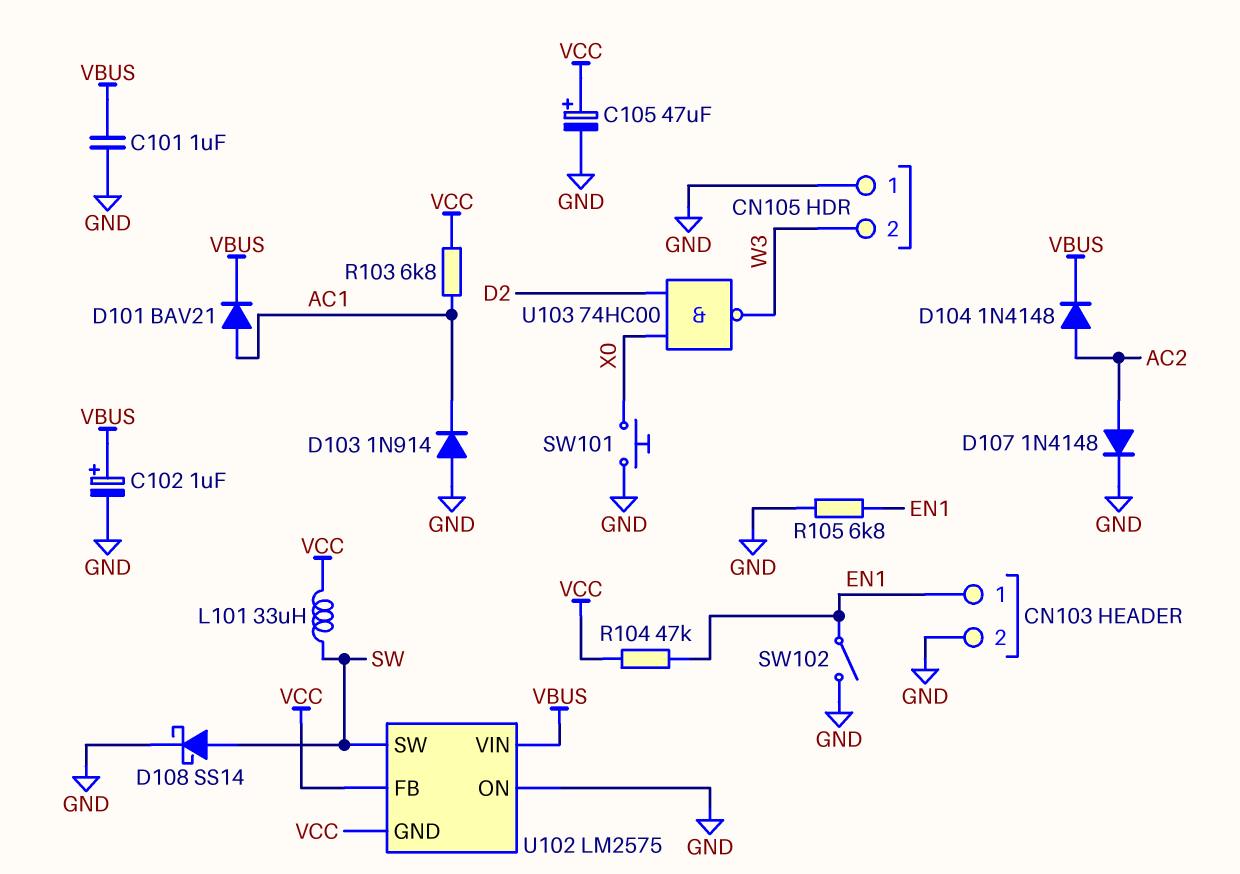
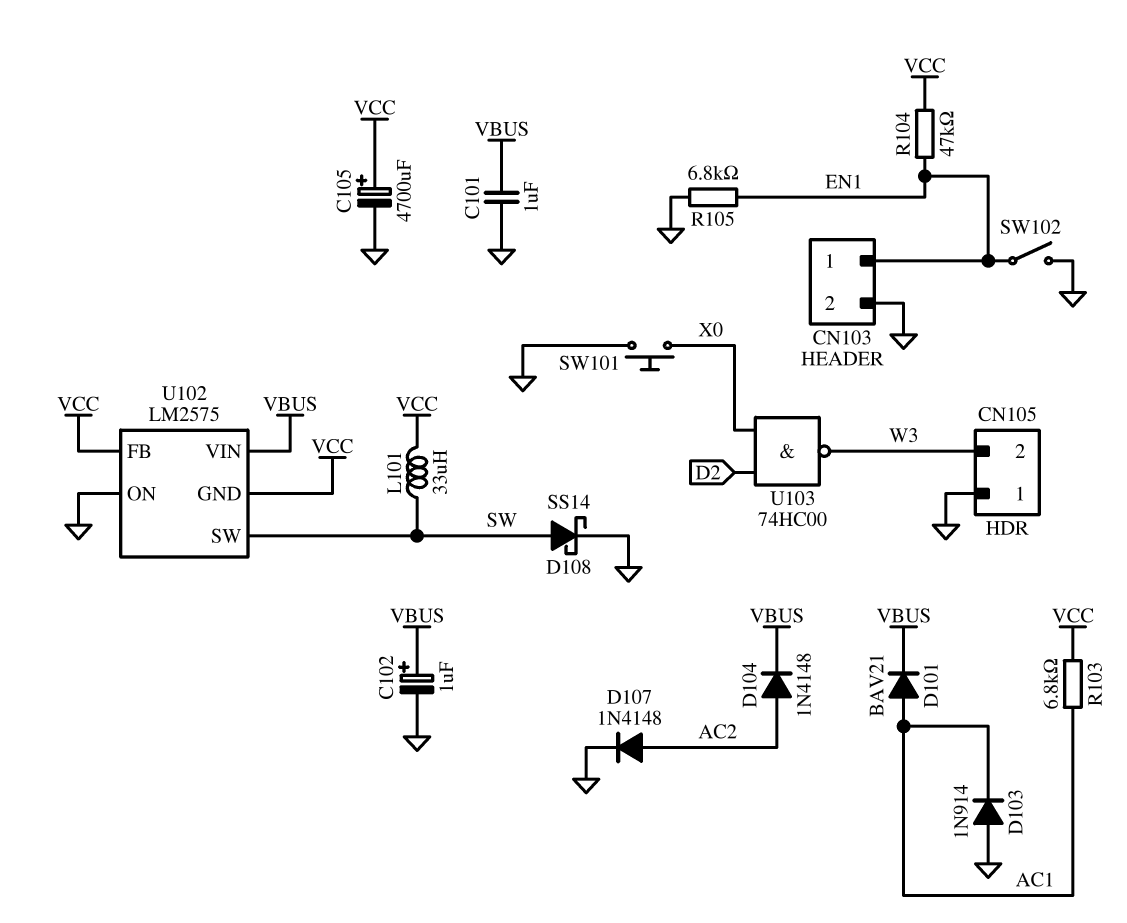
C105: 47uF (plus VCC, minus GND) -> 4700uF (plus VCC, minus GND)

